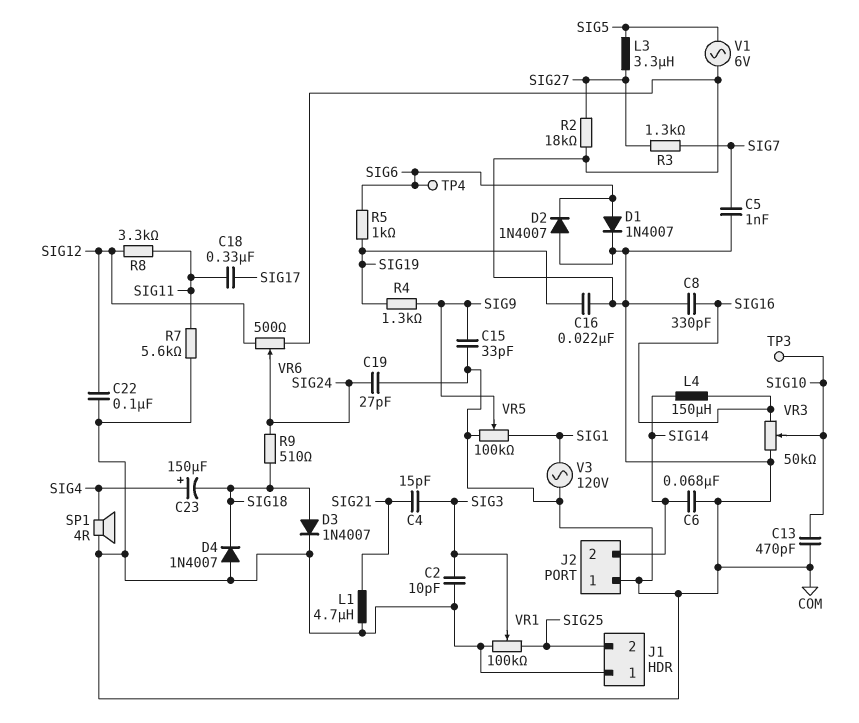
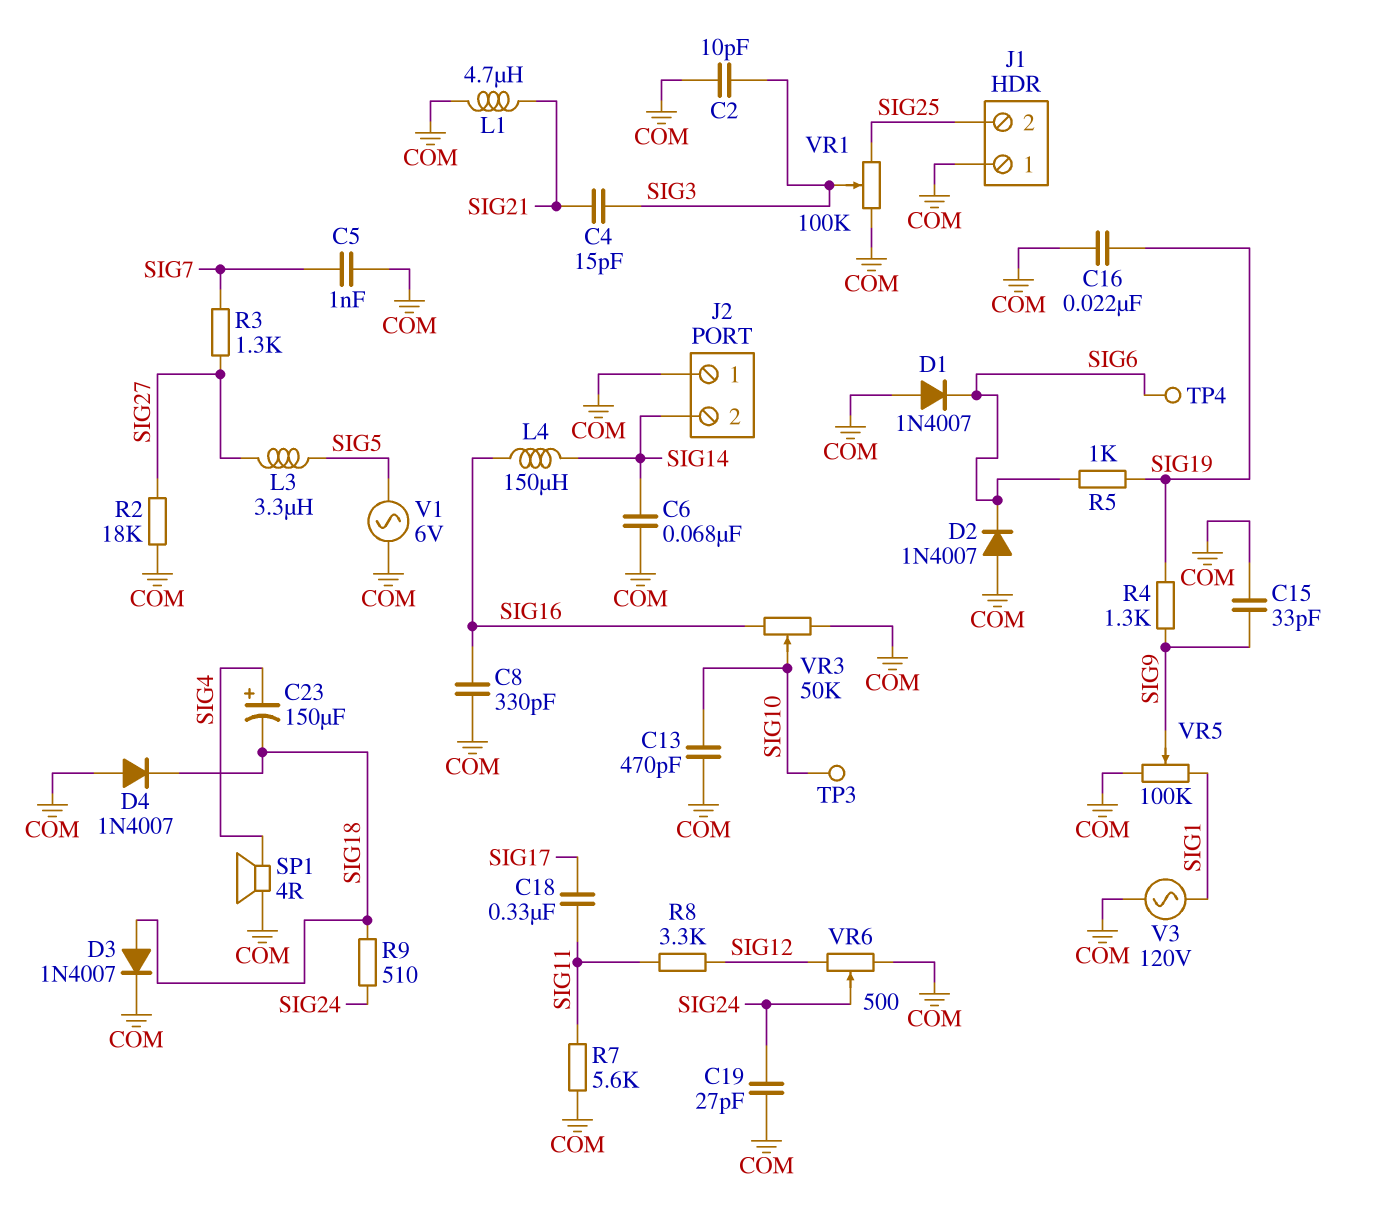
C22: 100nF (COM, SIG12) -> none
D1: diode 1N4007 (A SIG6, K COM) -> diode 1N4007 (A COM, K SIG6)

